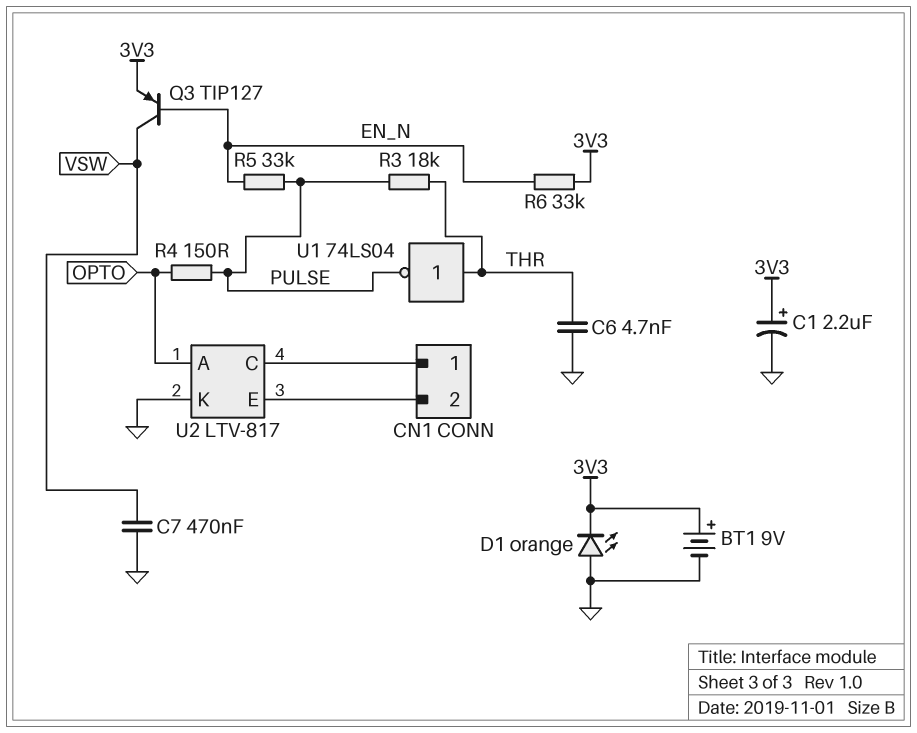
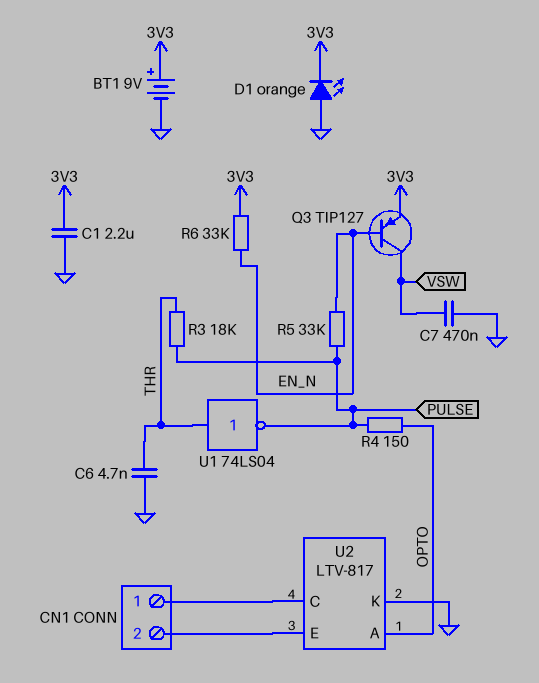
C1: 2.2uF (plus 3V3, minus GND) -> 2.2uF (3V3, GND)

